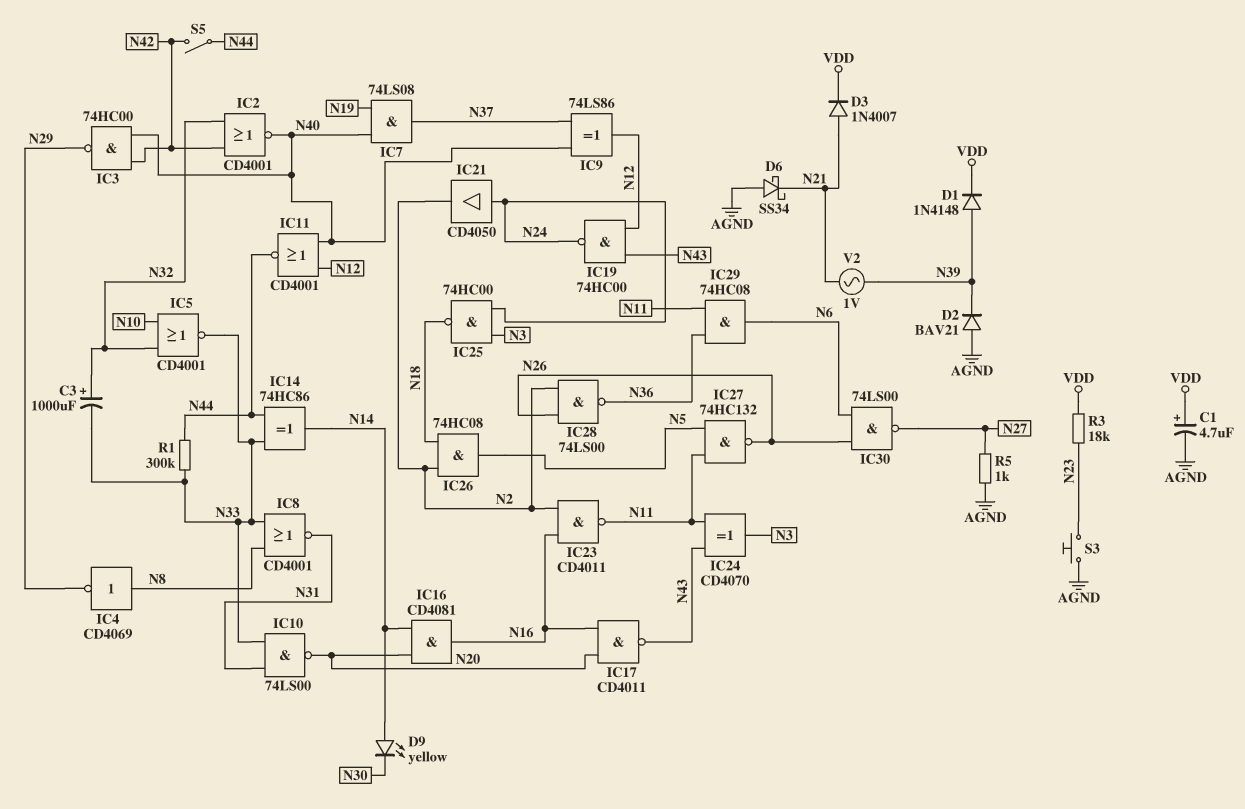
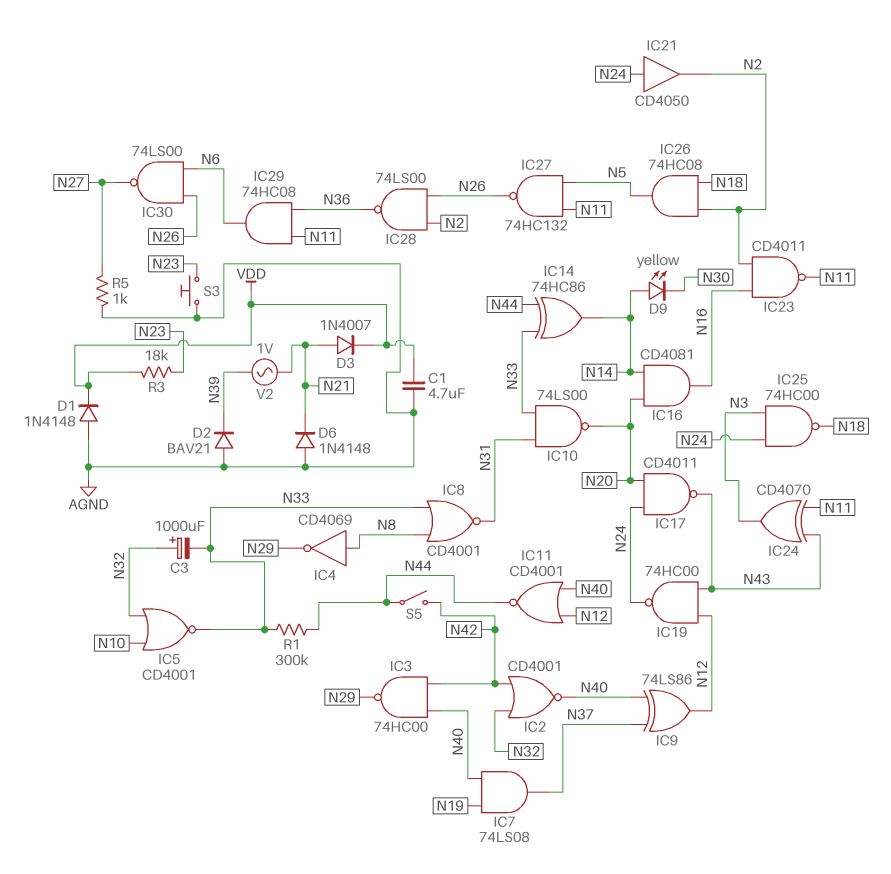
C1: 4.7uF (plus VDD, minus AGND) -> 4.7uF (AGND, VDD)
D1: diode 1N4148 (A N39, K VDD) -> diode 1N4148 (A AGND, K VDD)
D6: schottky SS34 (A AGND, K N21) -> diode 1N4148 (A AGND, K N21)
IC17: NAND CD4011 (in N16, in N20, out N43) -> NAND CD4011 (in N20, in N24, out N43)

